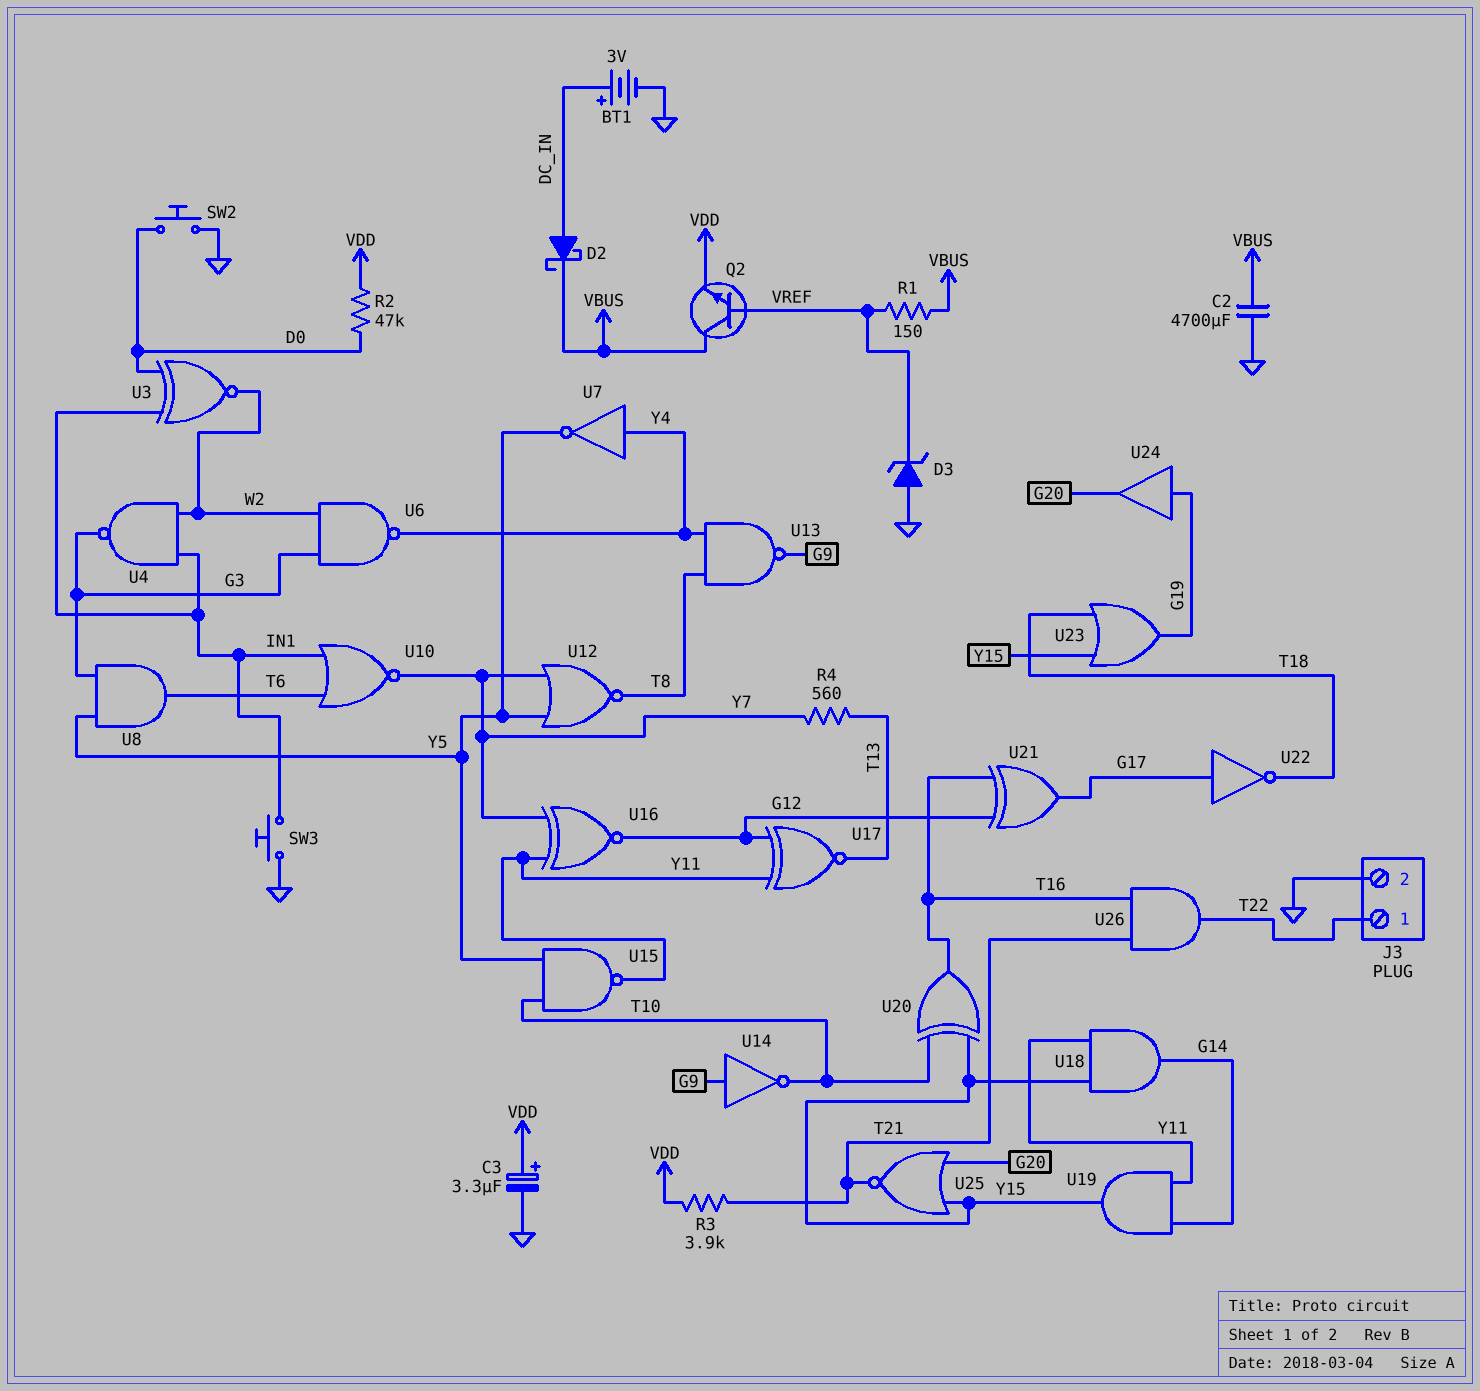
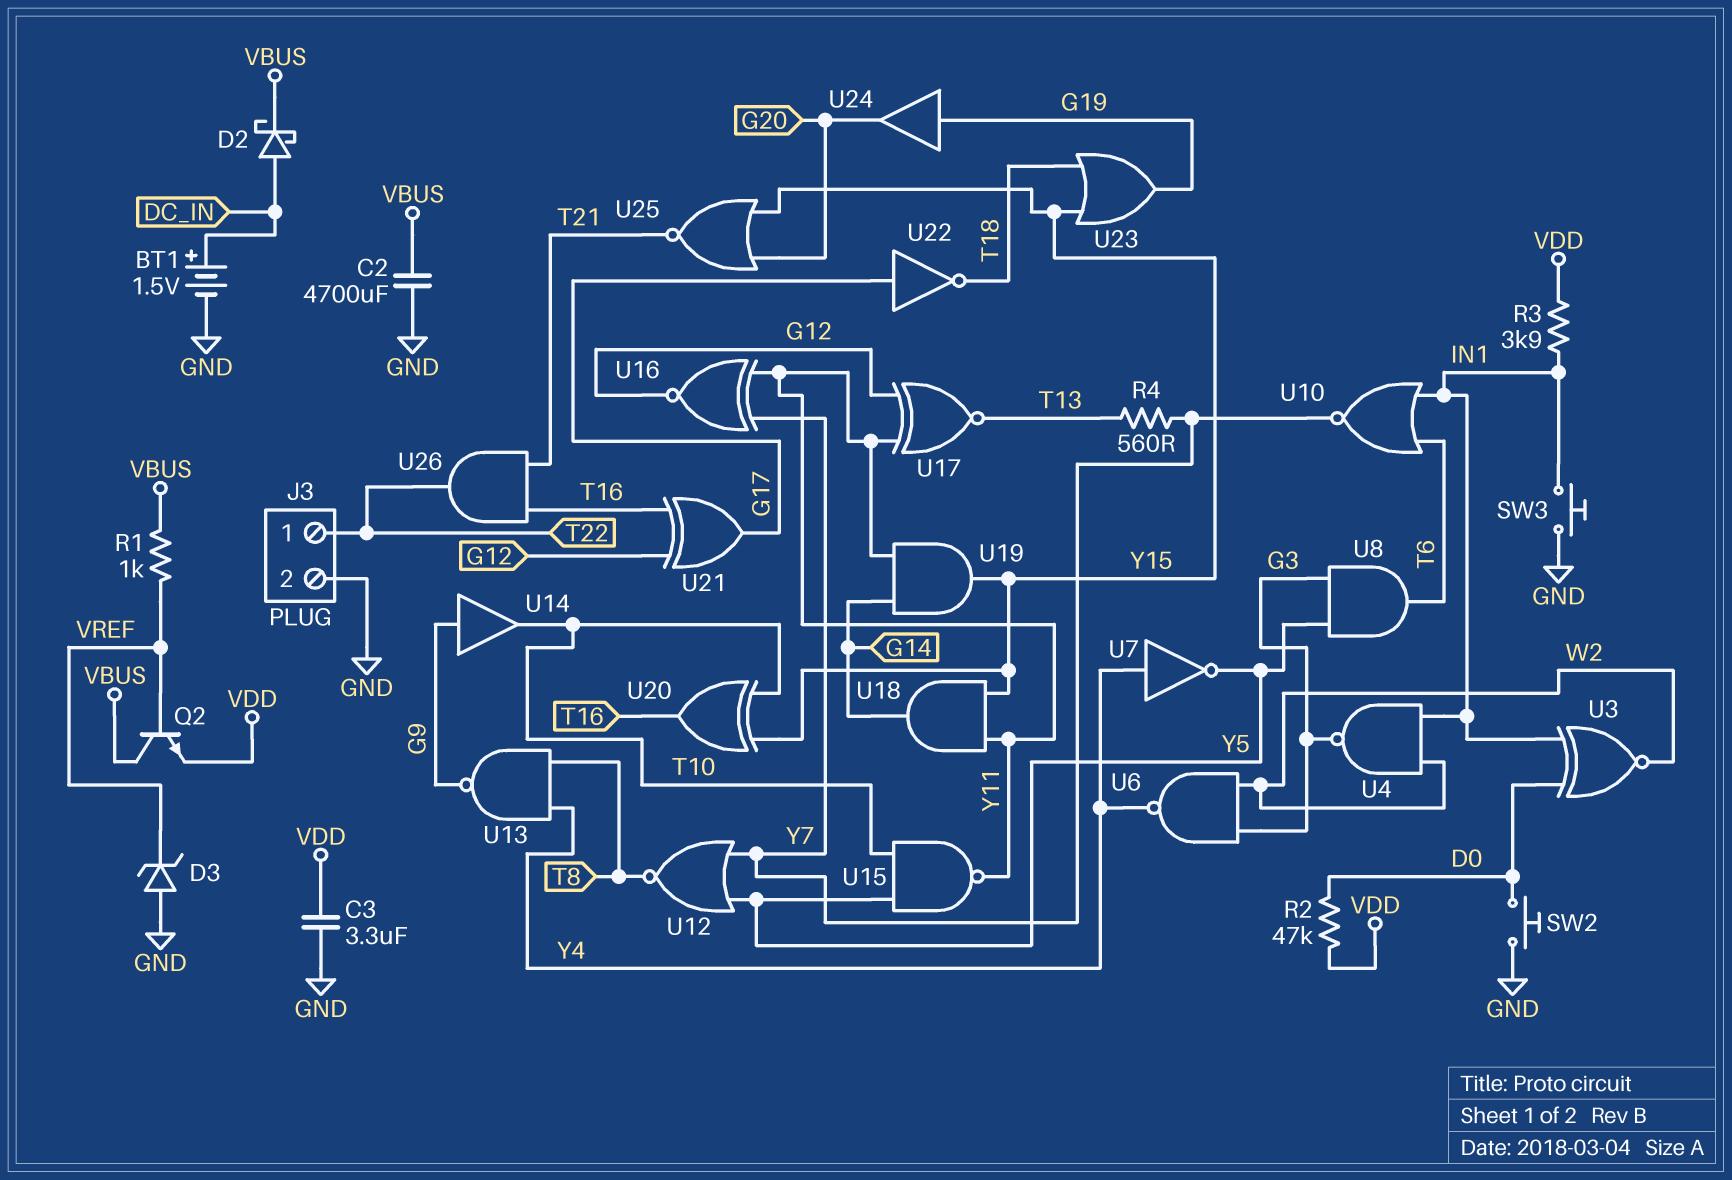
BT1: 3V (plus DC_IN, minus GND) -> 1.5V (plus DC_IN, minus GND)
C3: 3.3uF (plus VDD, minus GND) -> 3.3uF (GND, VDD)
R1: 150 (VBUS, VREF) -> 1k (VBUS, VREF)
R3: 3.9k (T21, VDD) -> 3.9k (IN1, VDD)
U14: NOT (in G9, out T10) -> buffer (in G9, out T10)

